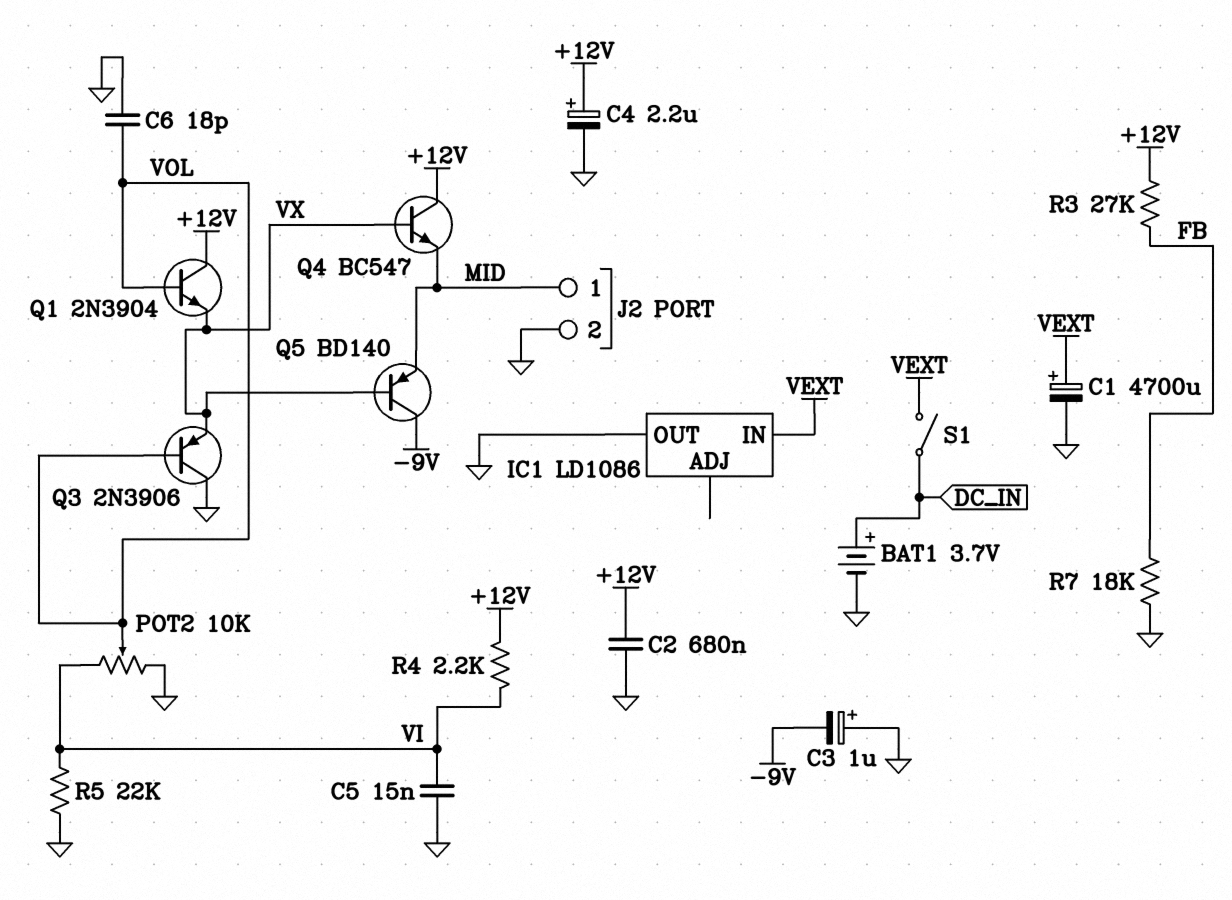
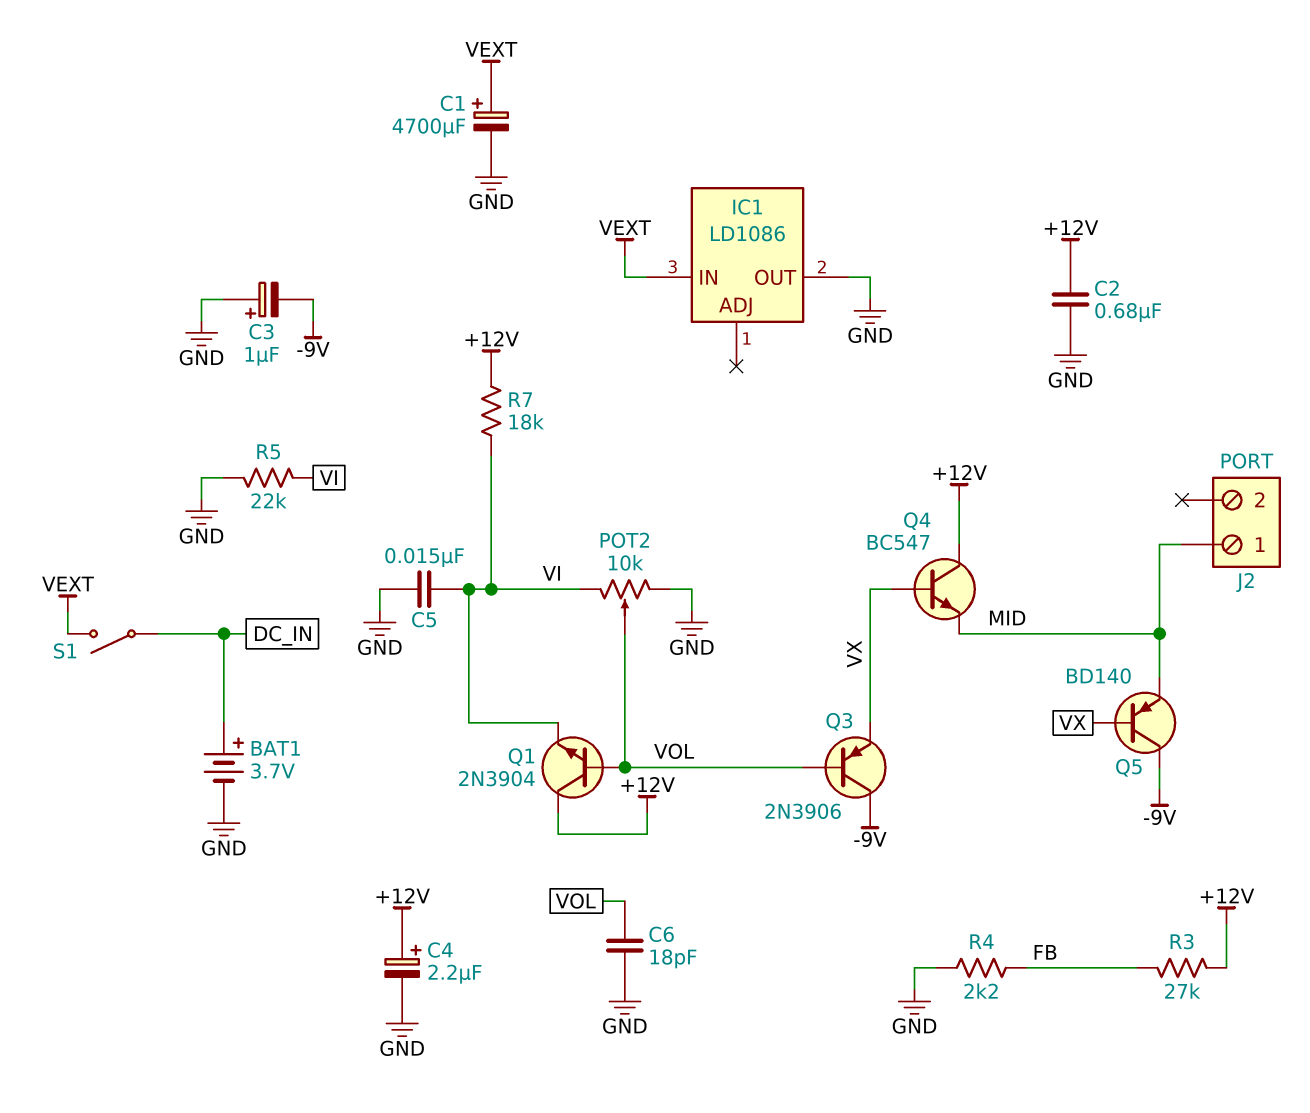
J2 pin 2: GND -> none
Q1: NPN 2N3904 (B VOL, C +12V, E VX) -> NPN 2N3904 (B VOL, C +12V, E VI)
Q3: PNP 2N3906 (B VOL, C GND, E VX) -> PNP 2N3906 (B VOL, C -9V, E VX)
R4: 2.2k (+12V, VI) -> 2.2k (FB, GND)
R7: 18k (FB, GND) -> 18k (+12V, VI)

